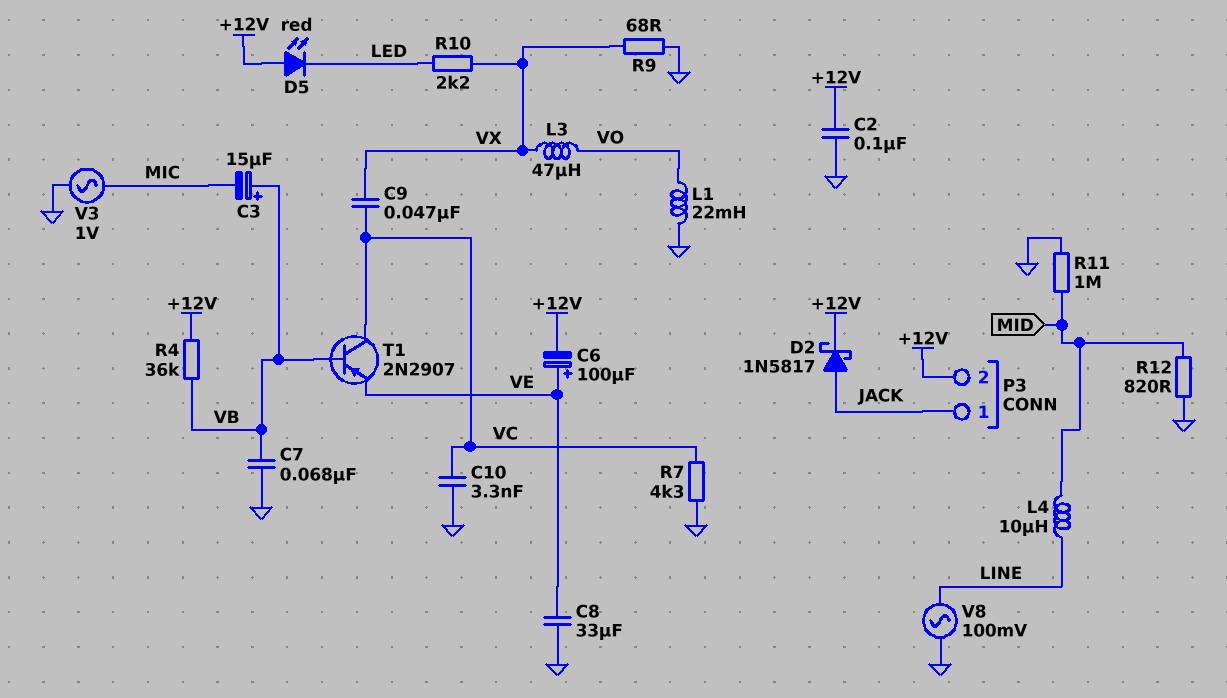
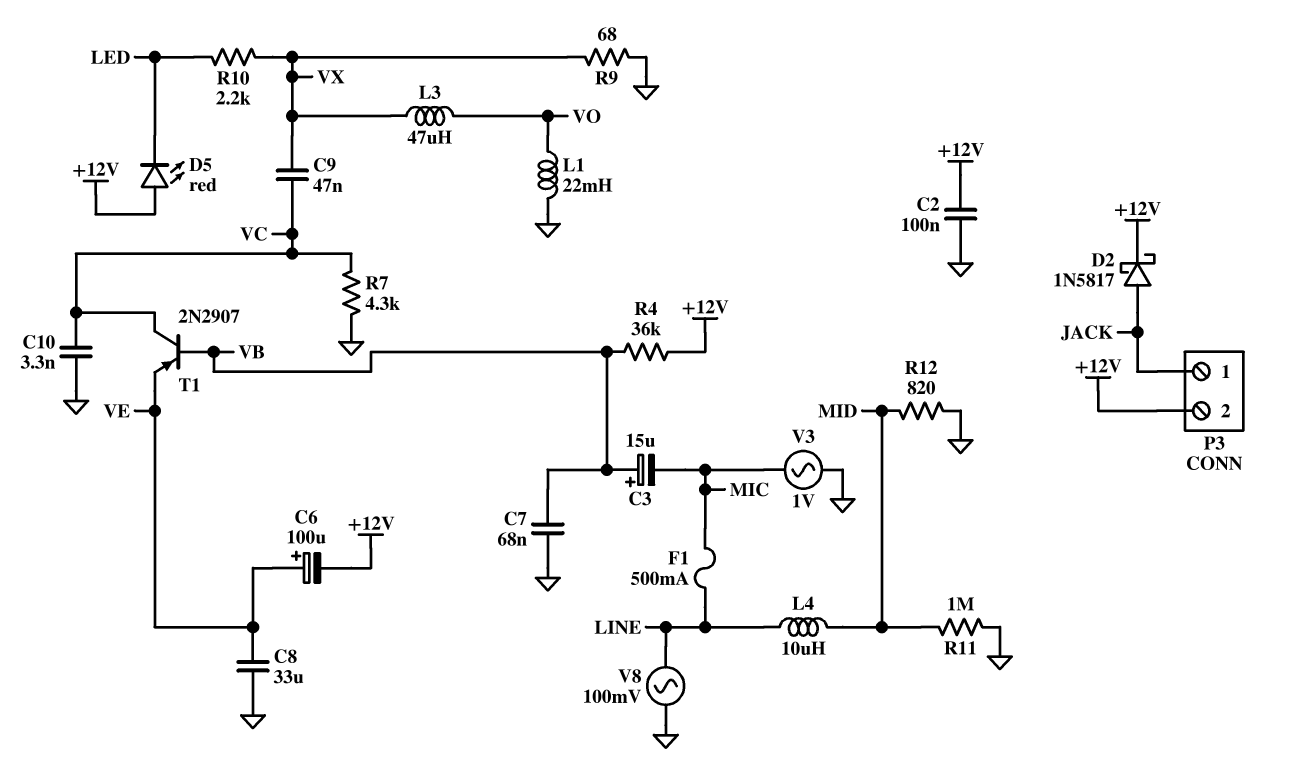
F1: none -> 500mA (LINE, MIC)

